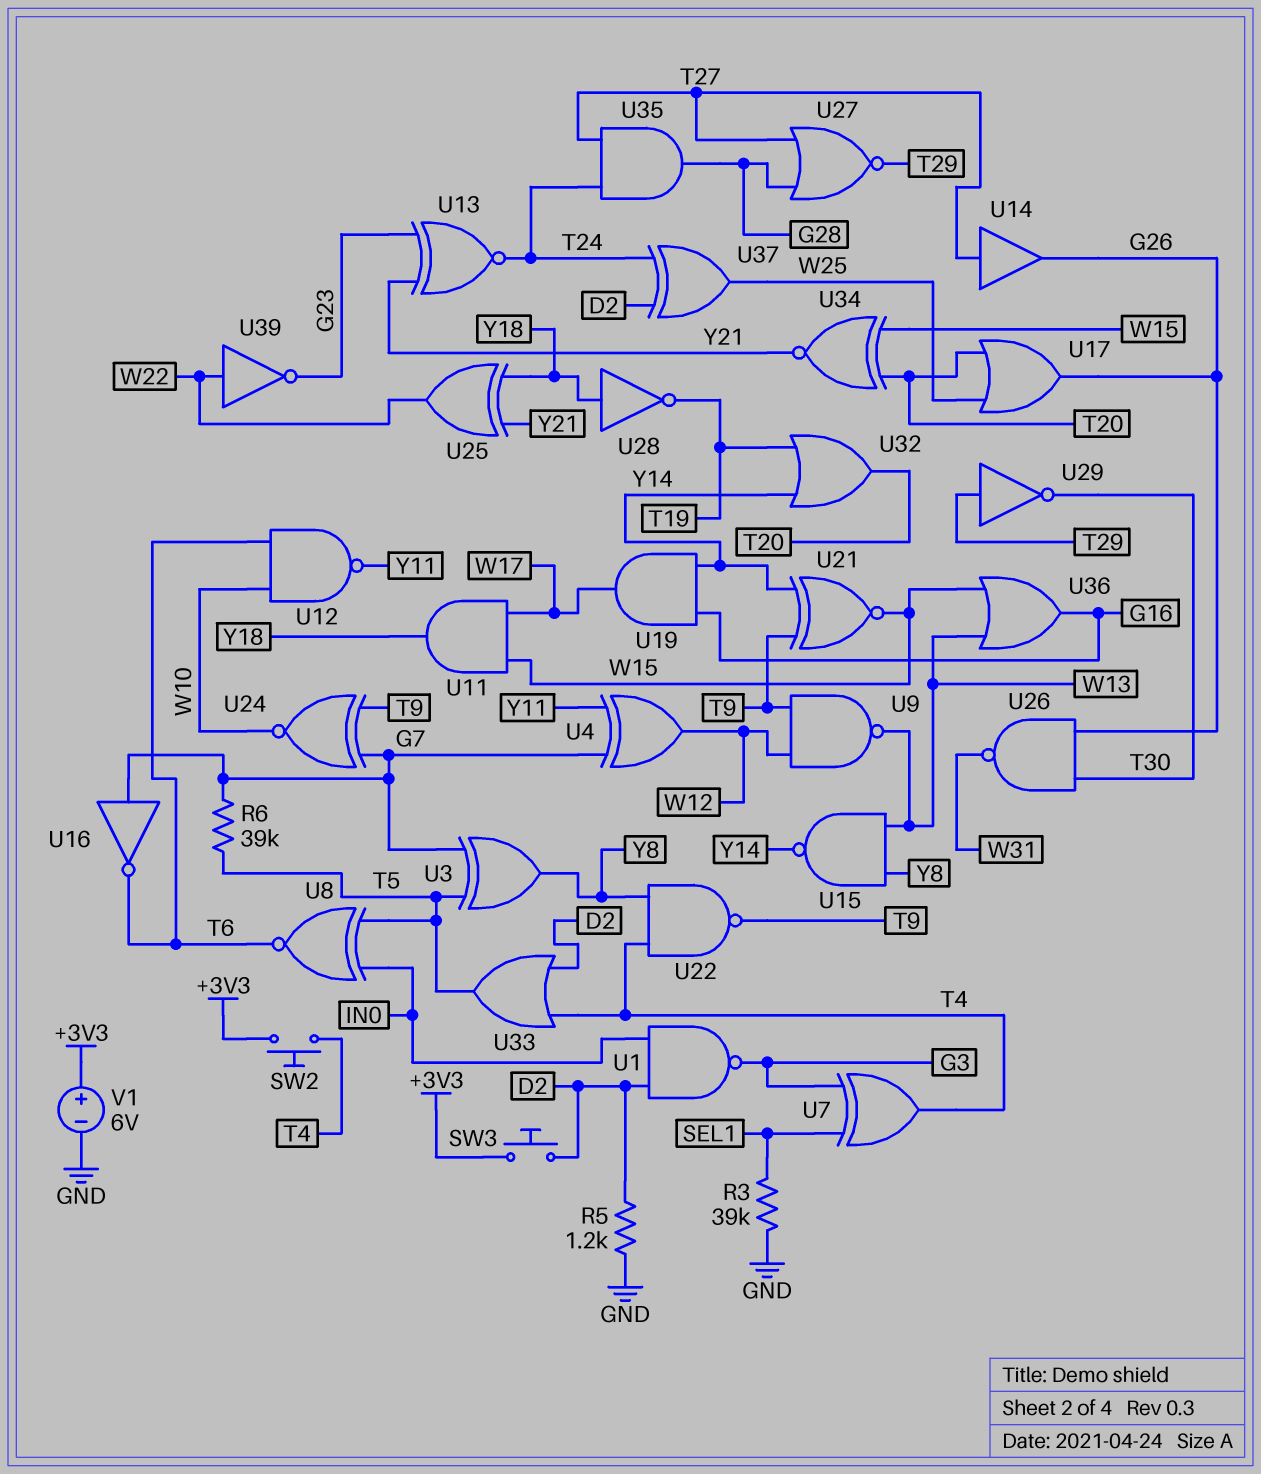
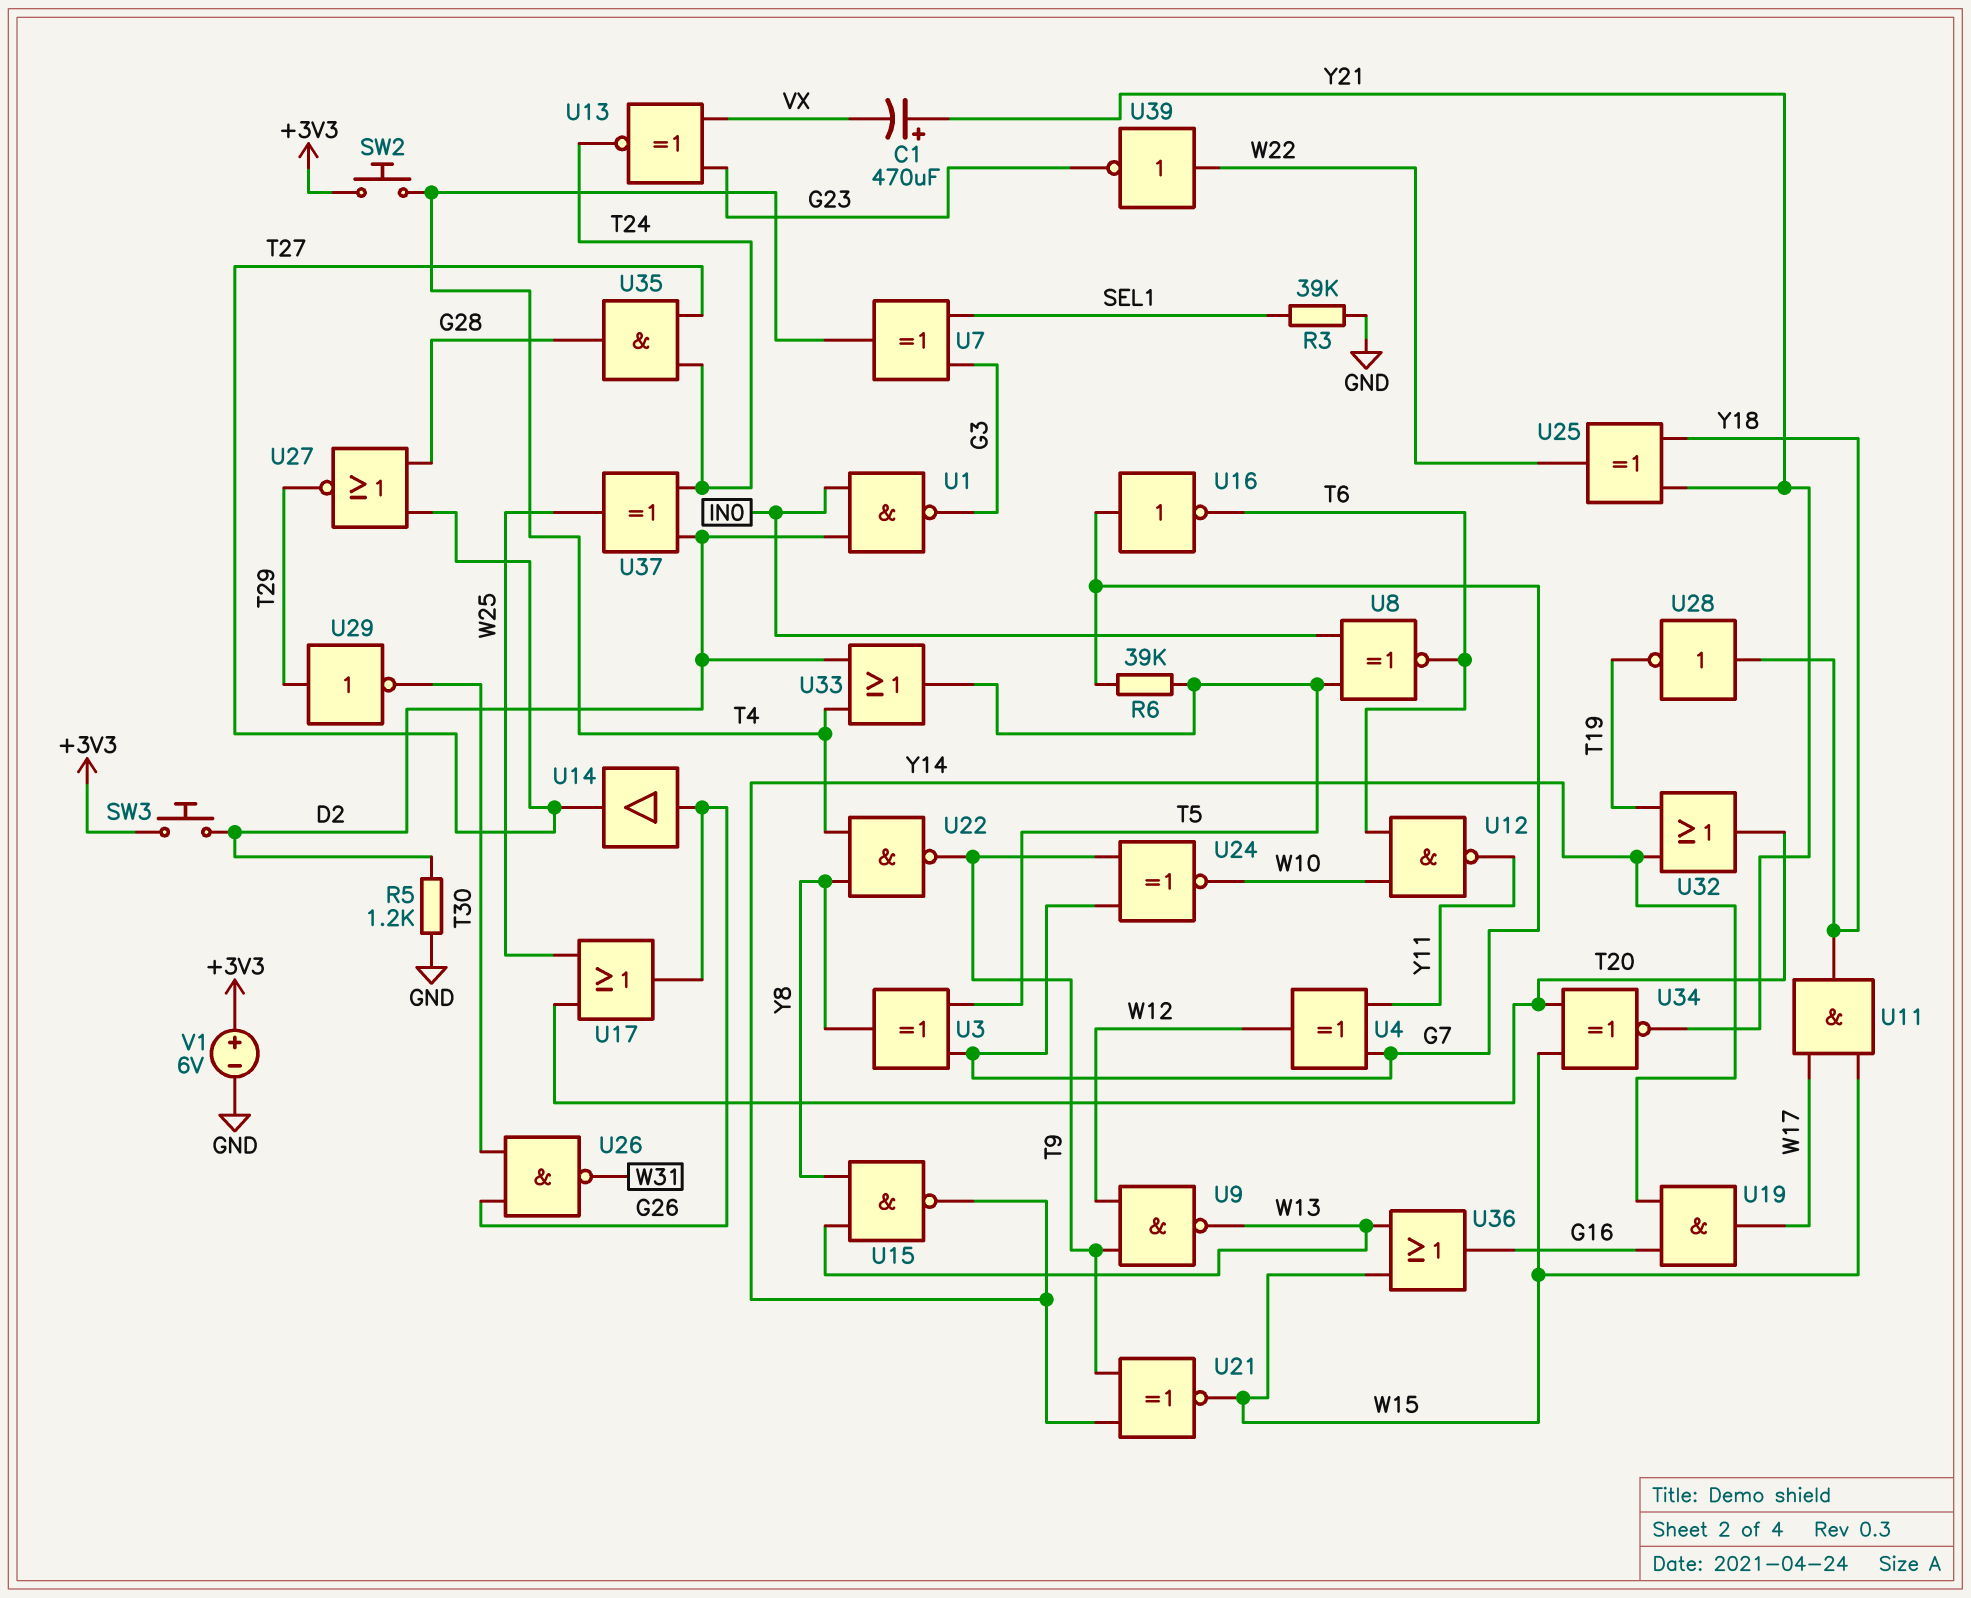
C1: none -> 470uF (plus Y21, minus VX)
U13: XNOR (in G23, in Y21, out T24) -> XNOR (in G23, in VX, out T24)
U14: buffer (in T27, out G26) -> buffer (in G26, out T27)

